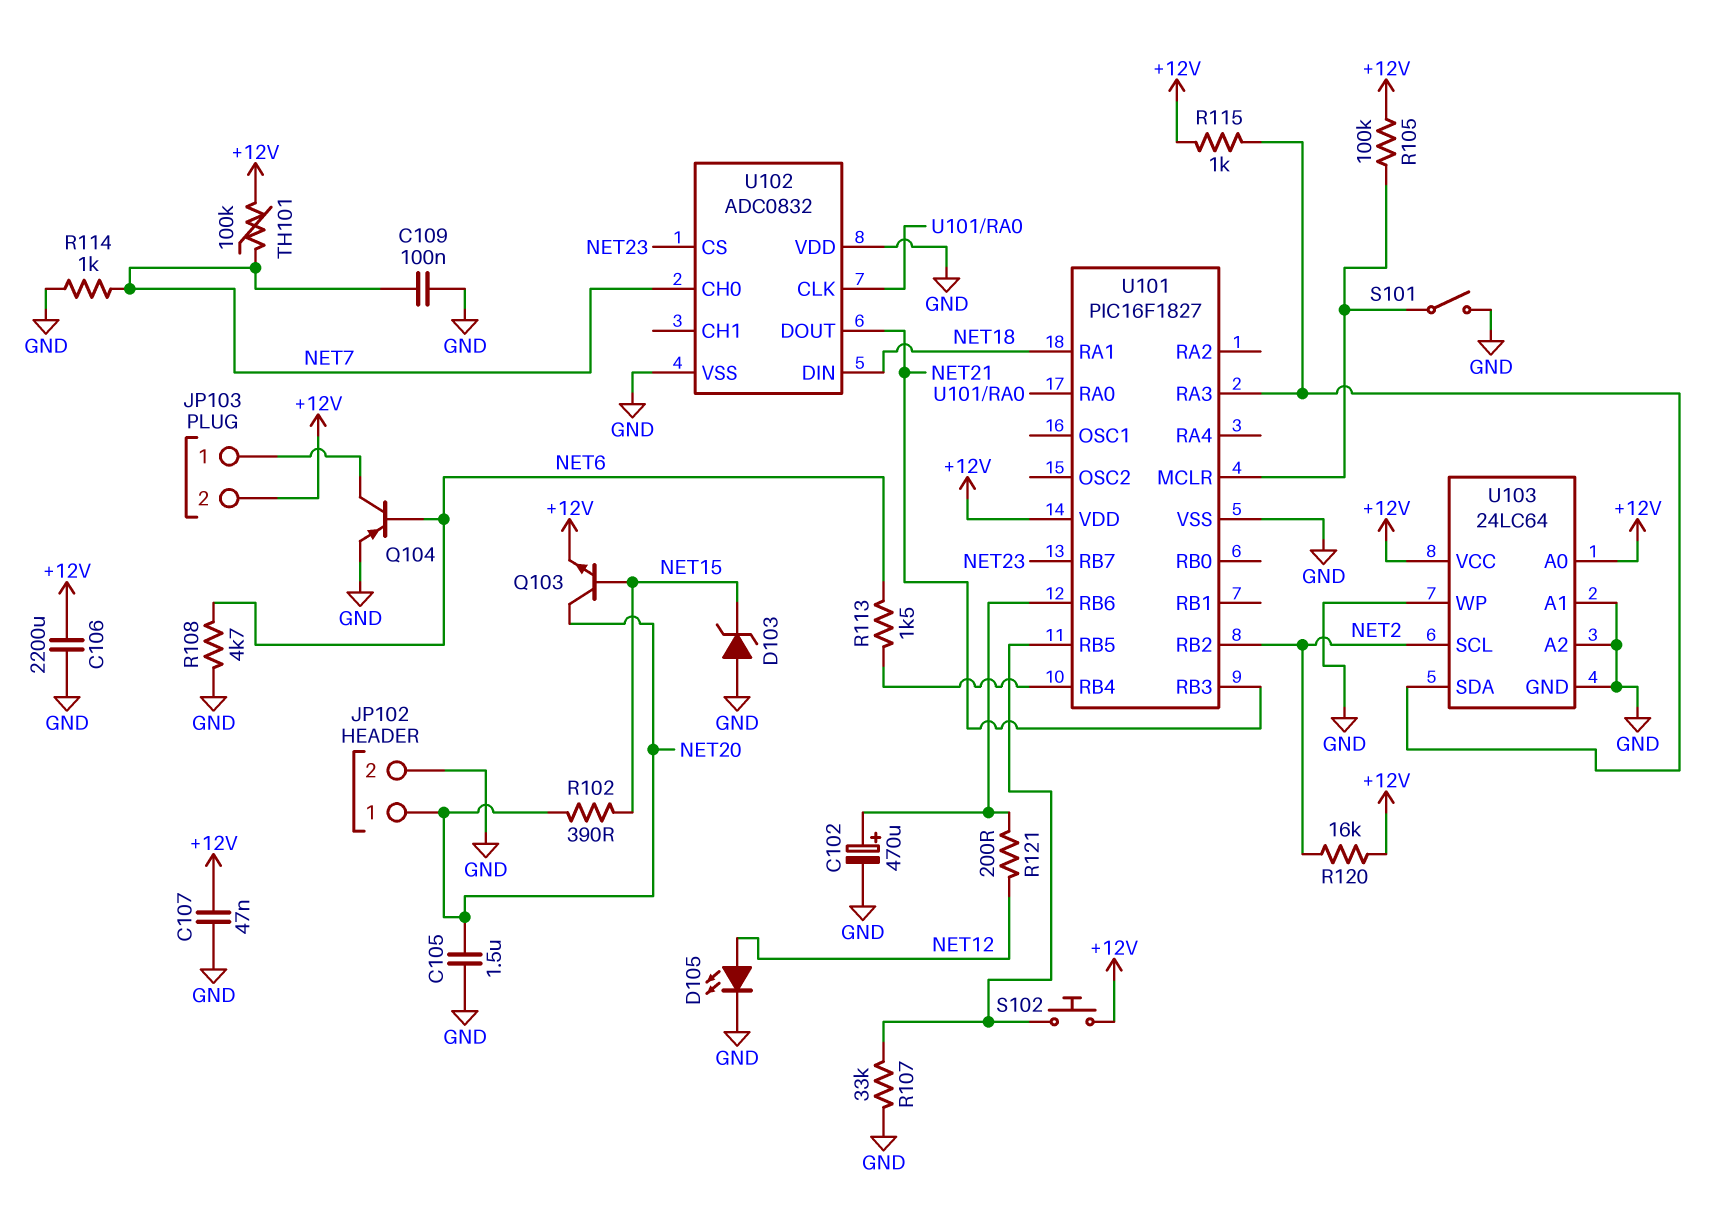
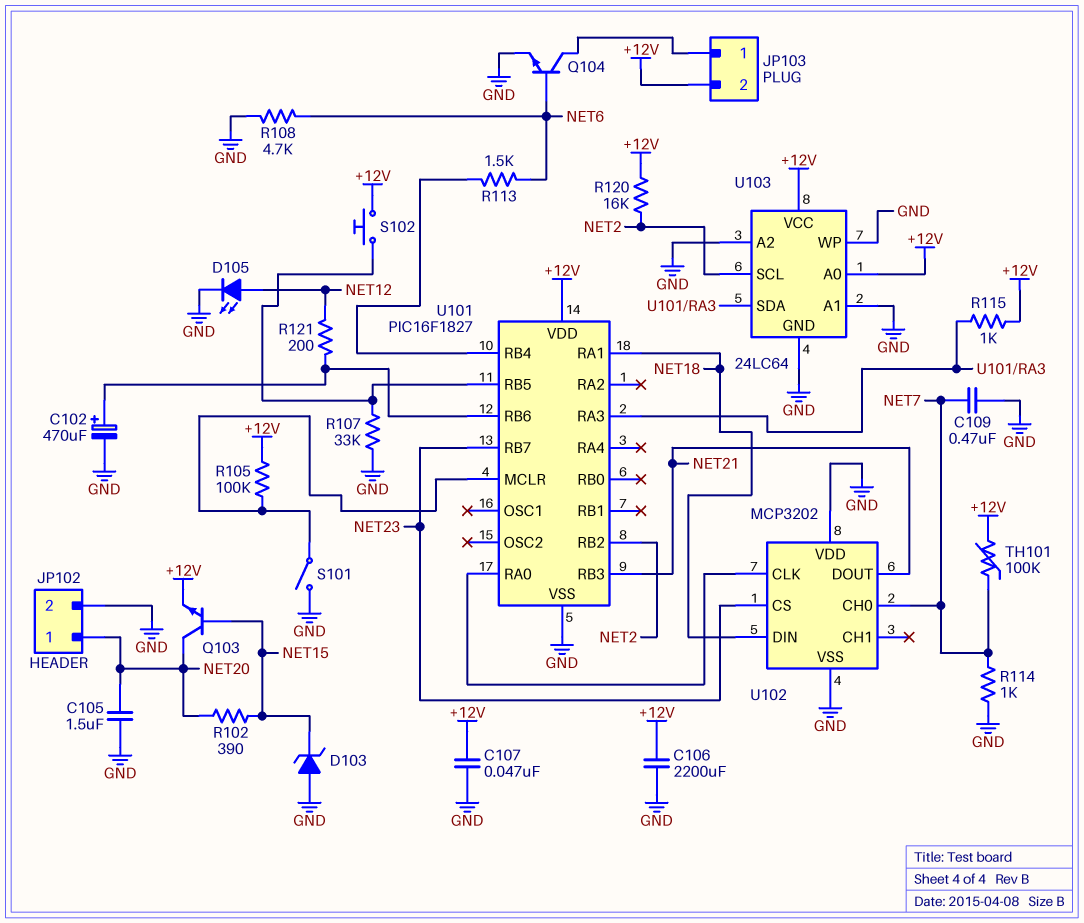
C109: 100nF (GND, NET7) -> 470nF (GND, NET7)
Q104: PNP (B NET6, C JP103/1, E GND) -> NPN (B NET6, C JP103/1, E GND)
U102: ADC0832 -> MCP3202

